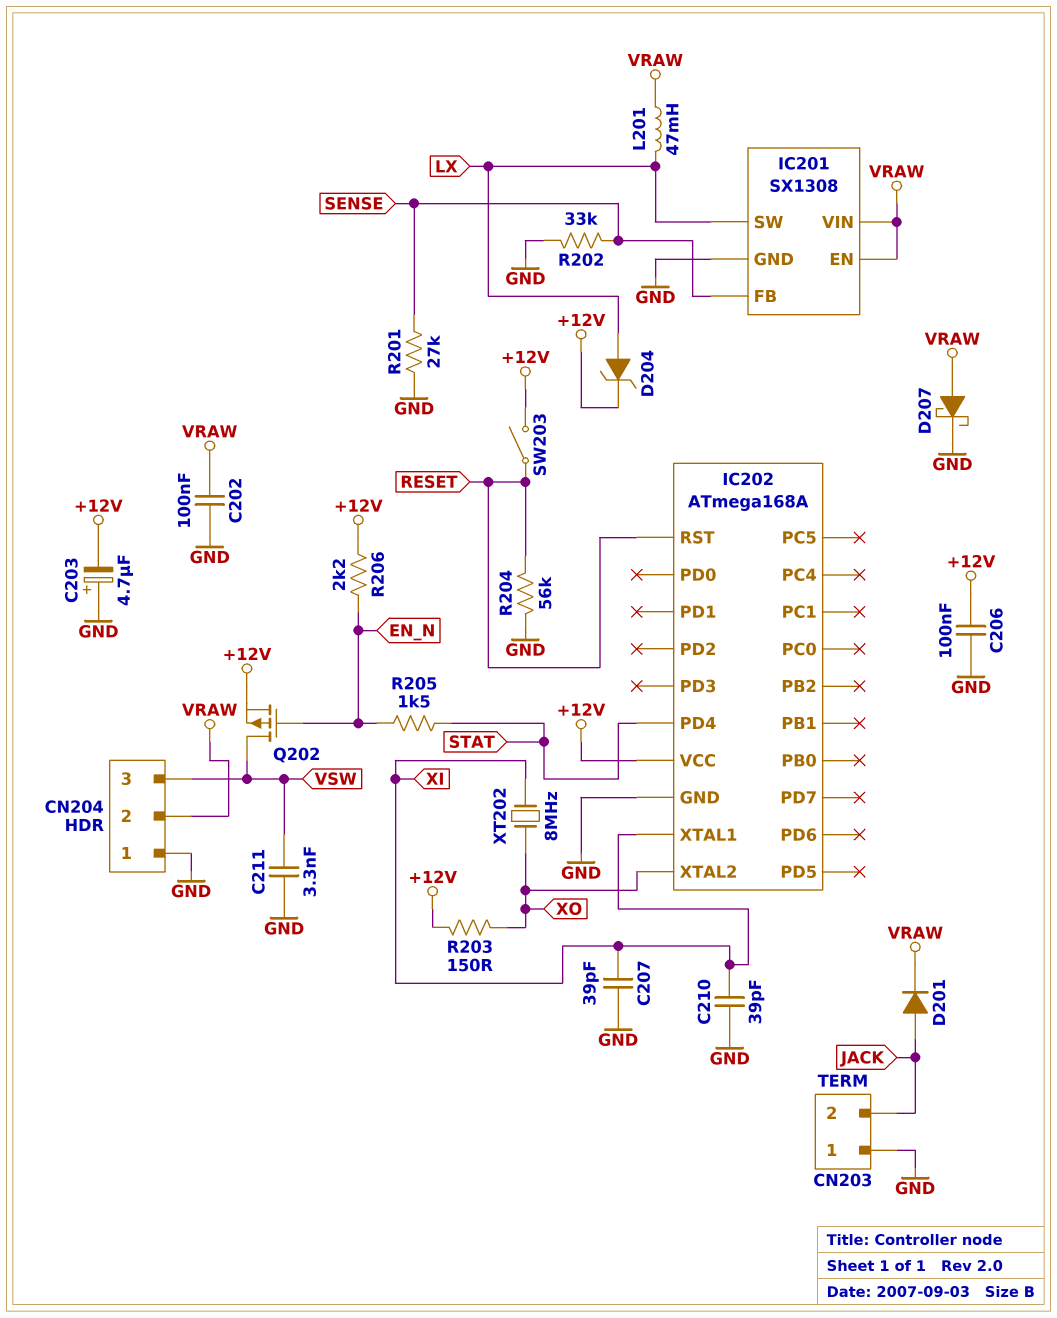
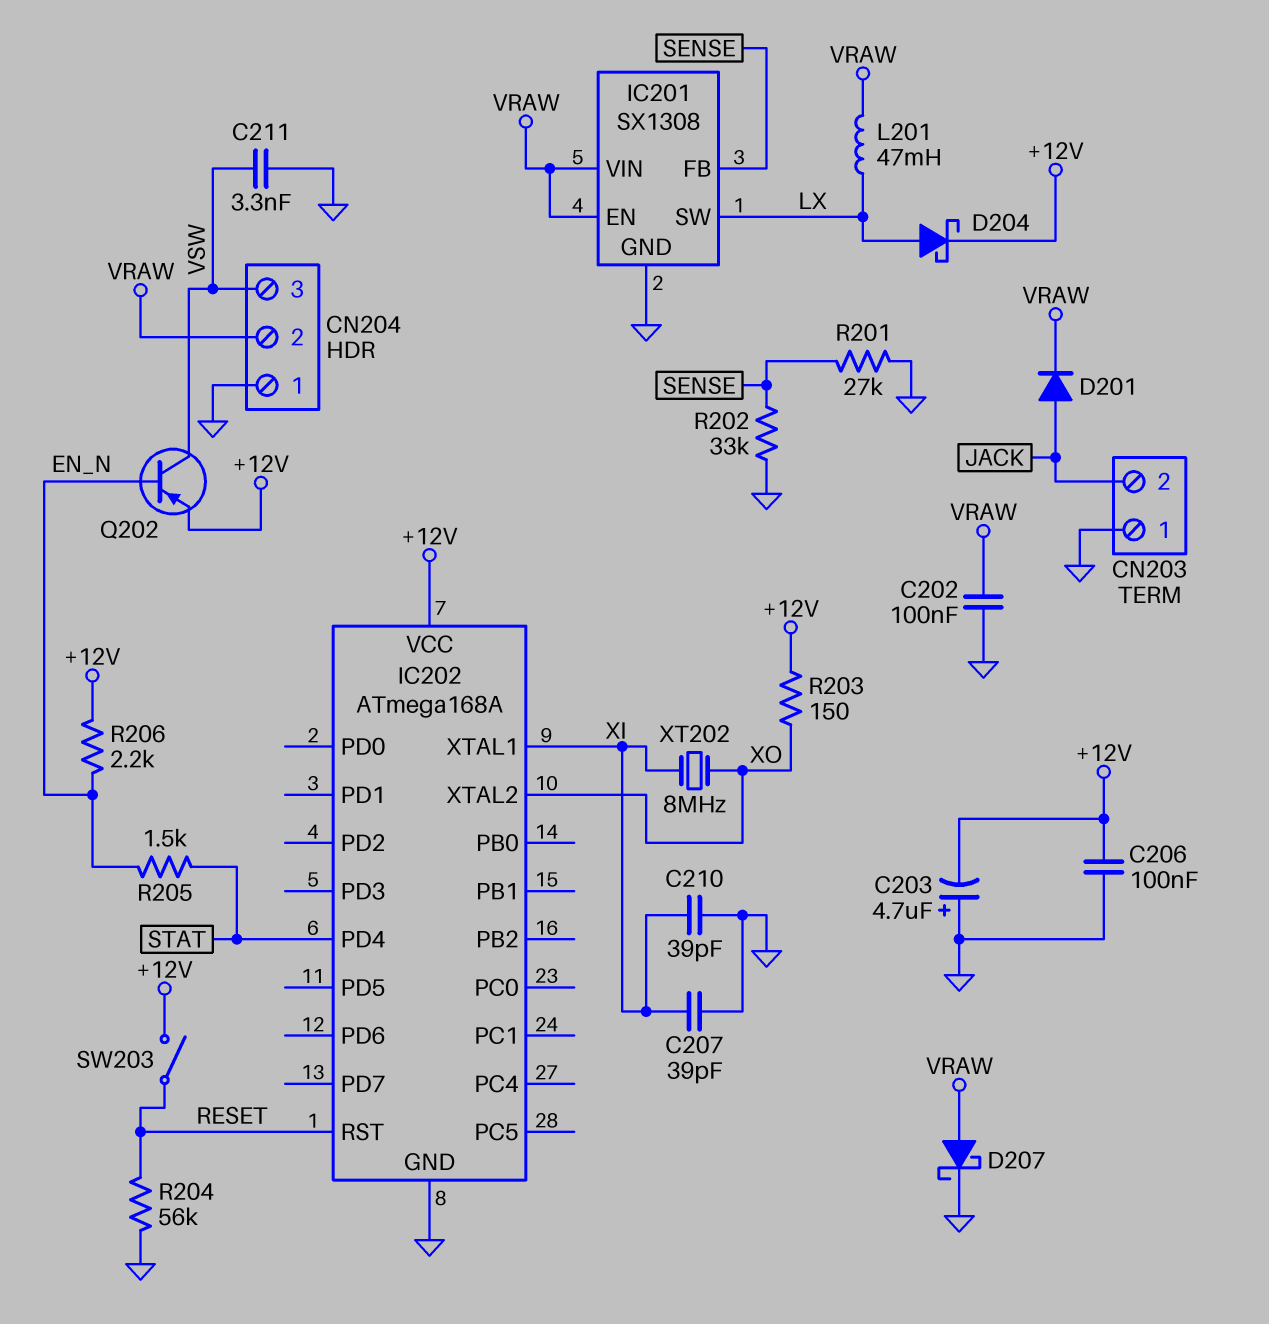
D204: zener (A LX, K +12V) -> schottky (A LX, K +12V)
Q202: PMOS (G EN_N, D VSW, S +12V) -> PNP (B EN_N, C VSW, E +12V)

